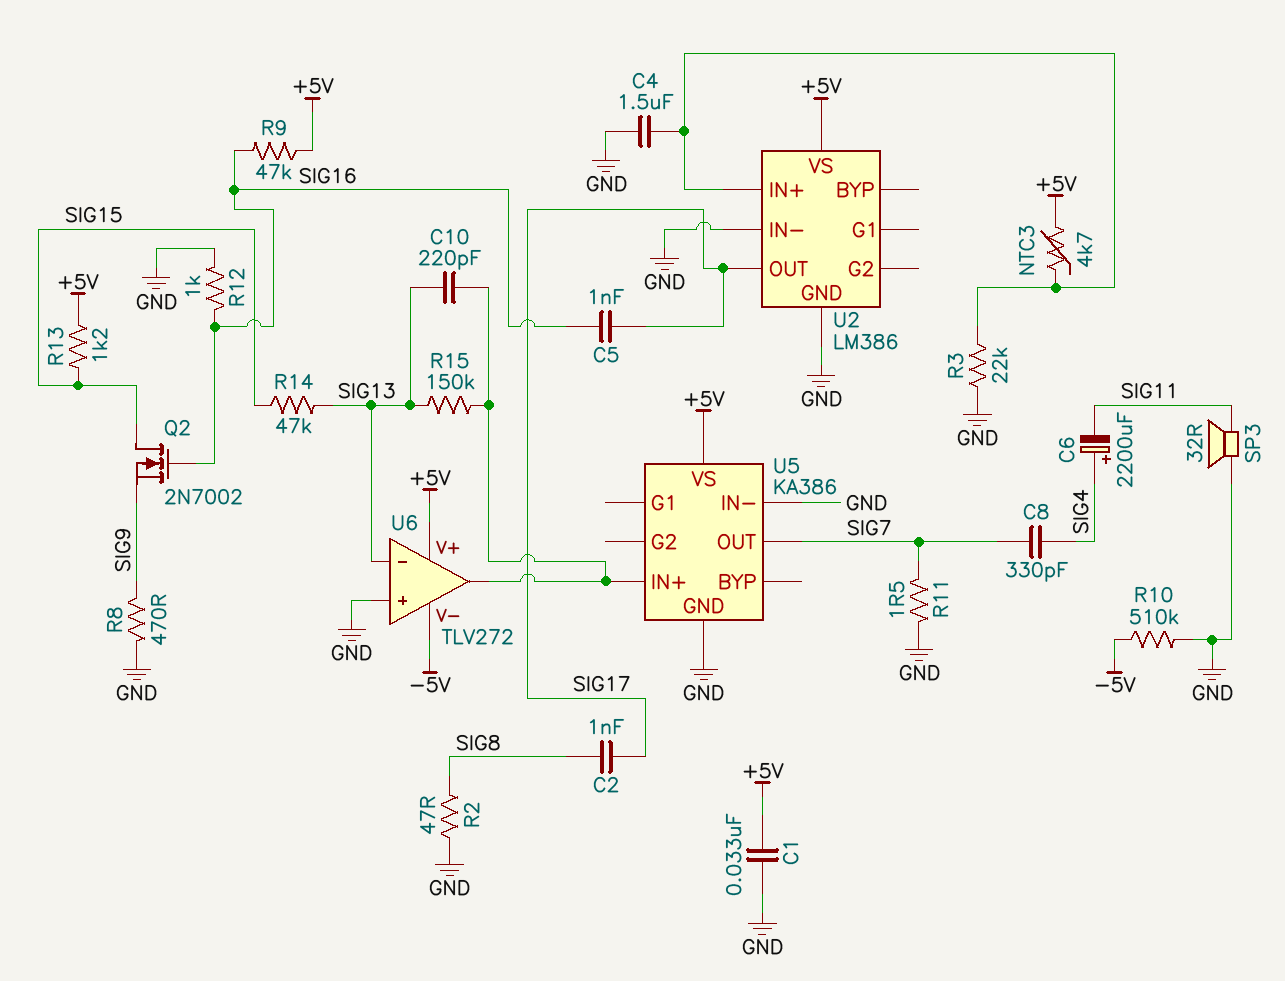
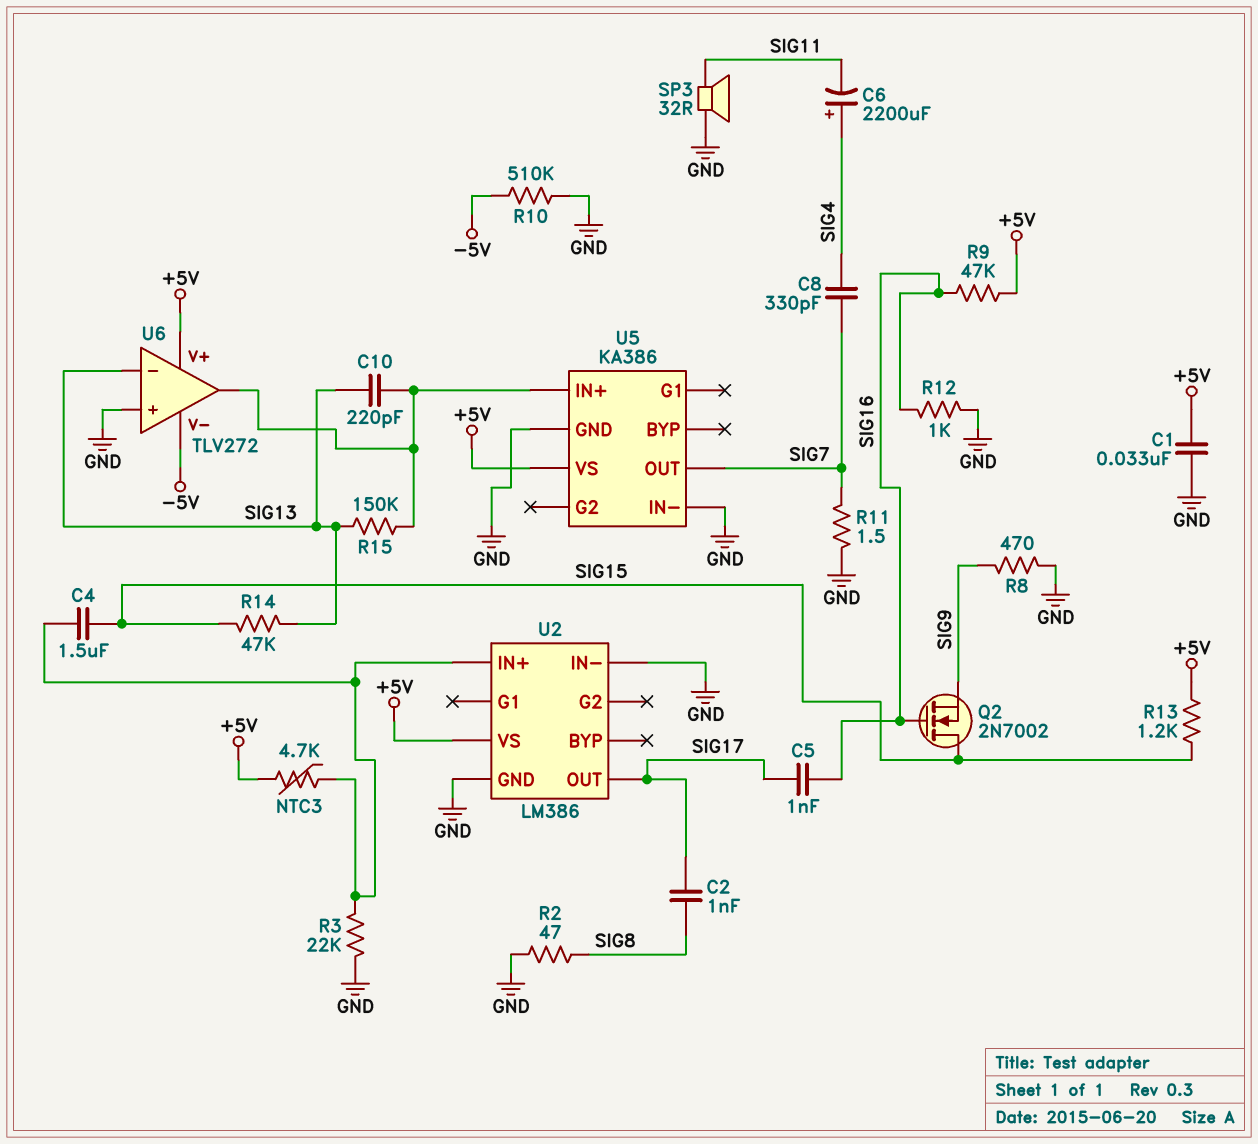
C4: 1.5uF (GND, U2/IN+) -> 1.5uF (SIG15, U2/IN+)

